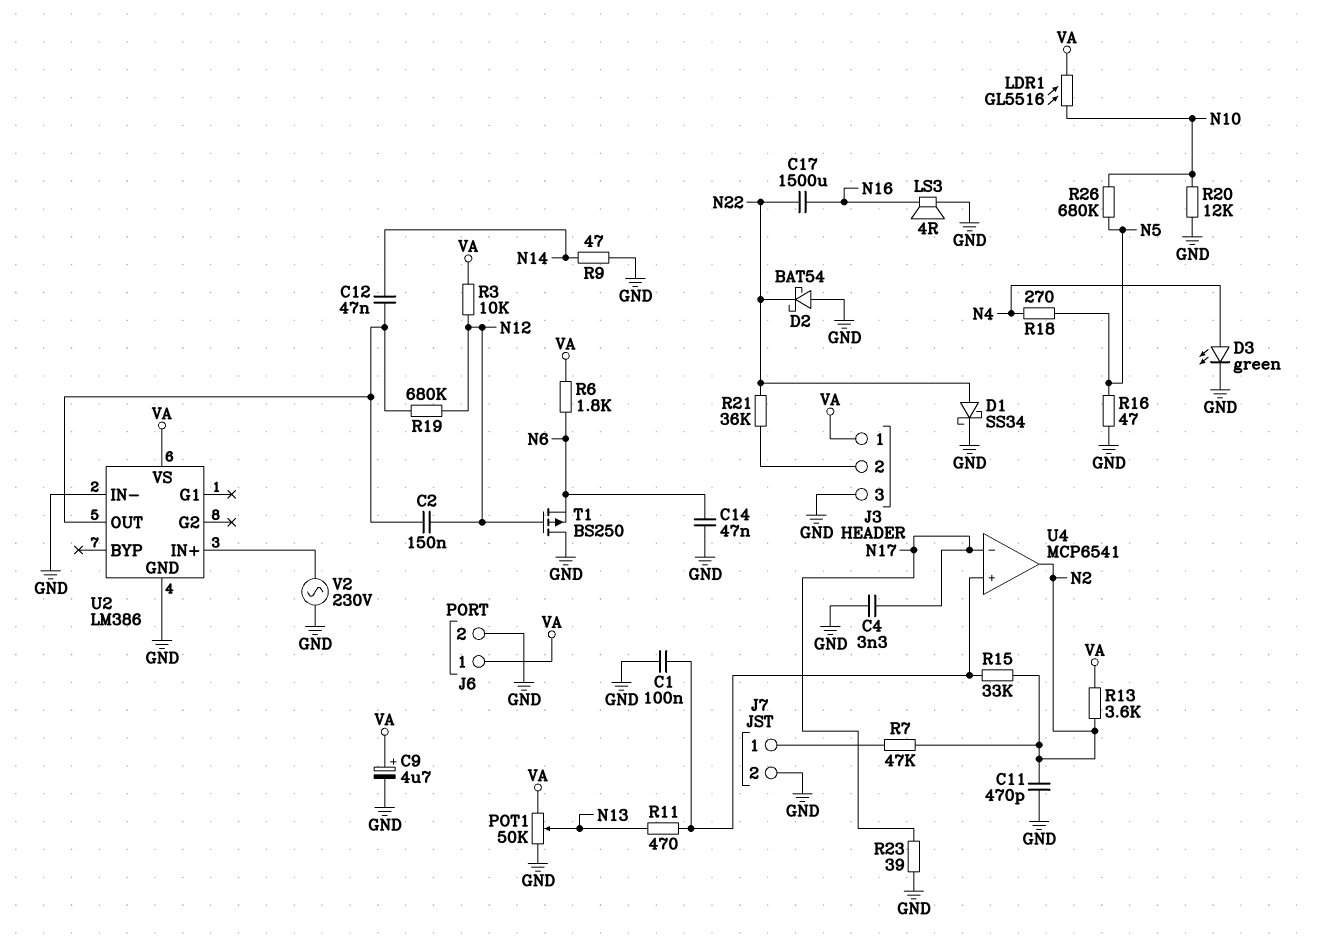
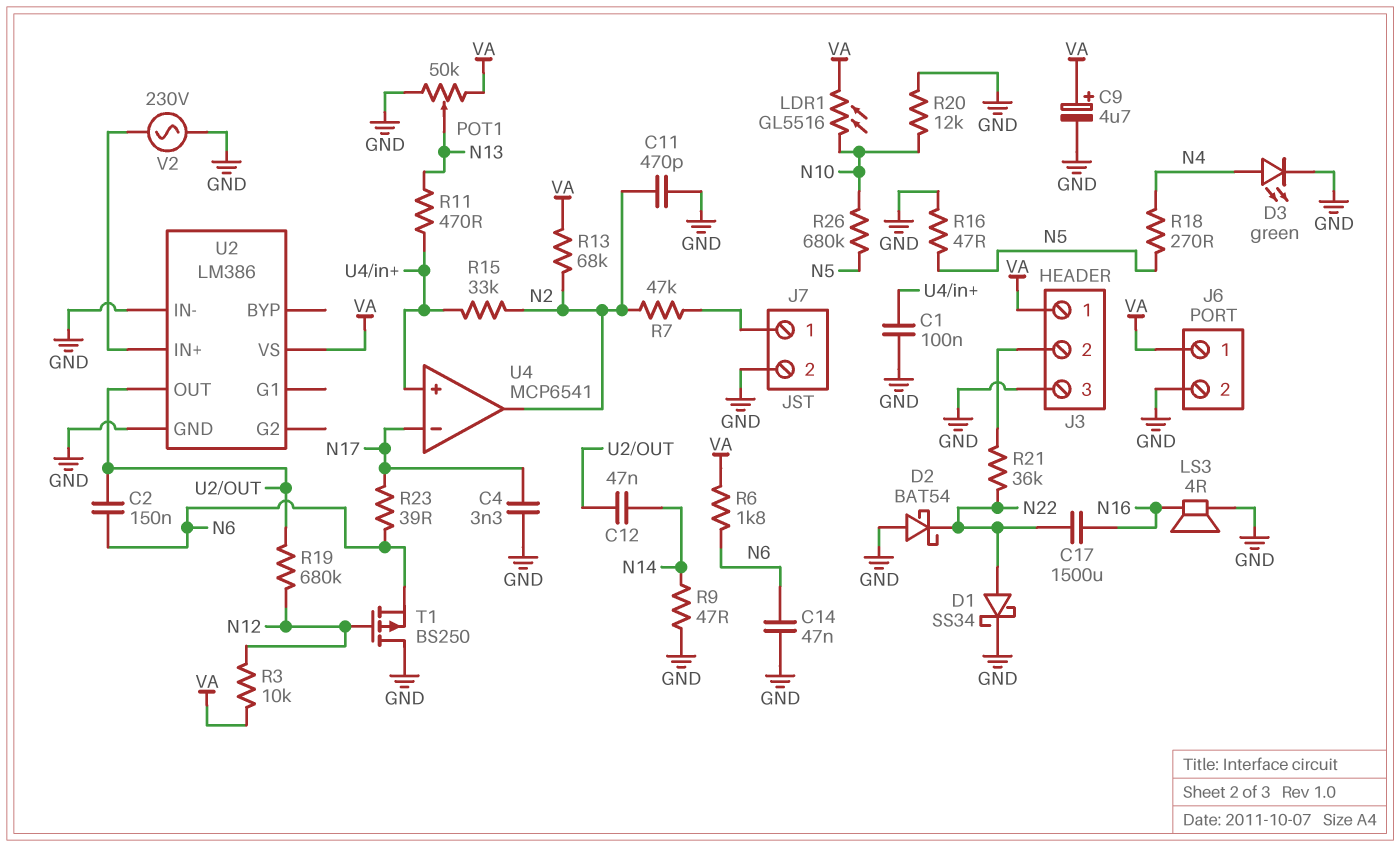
C2: 150nF (N12, U2/OUT) -> 150nF (N6, U2/OUT)
R13: 3.6k (N2, VA) -> 68k (N2, VA)
R23: 39 (GND, N17) -> 39 (N6, N17)

